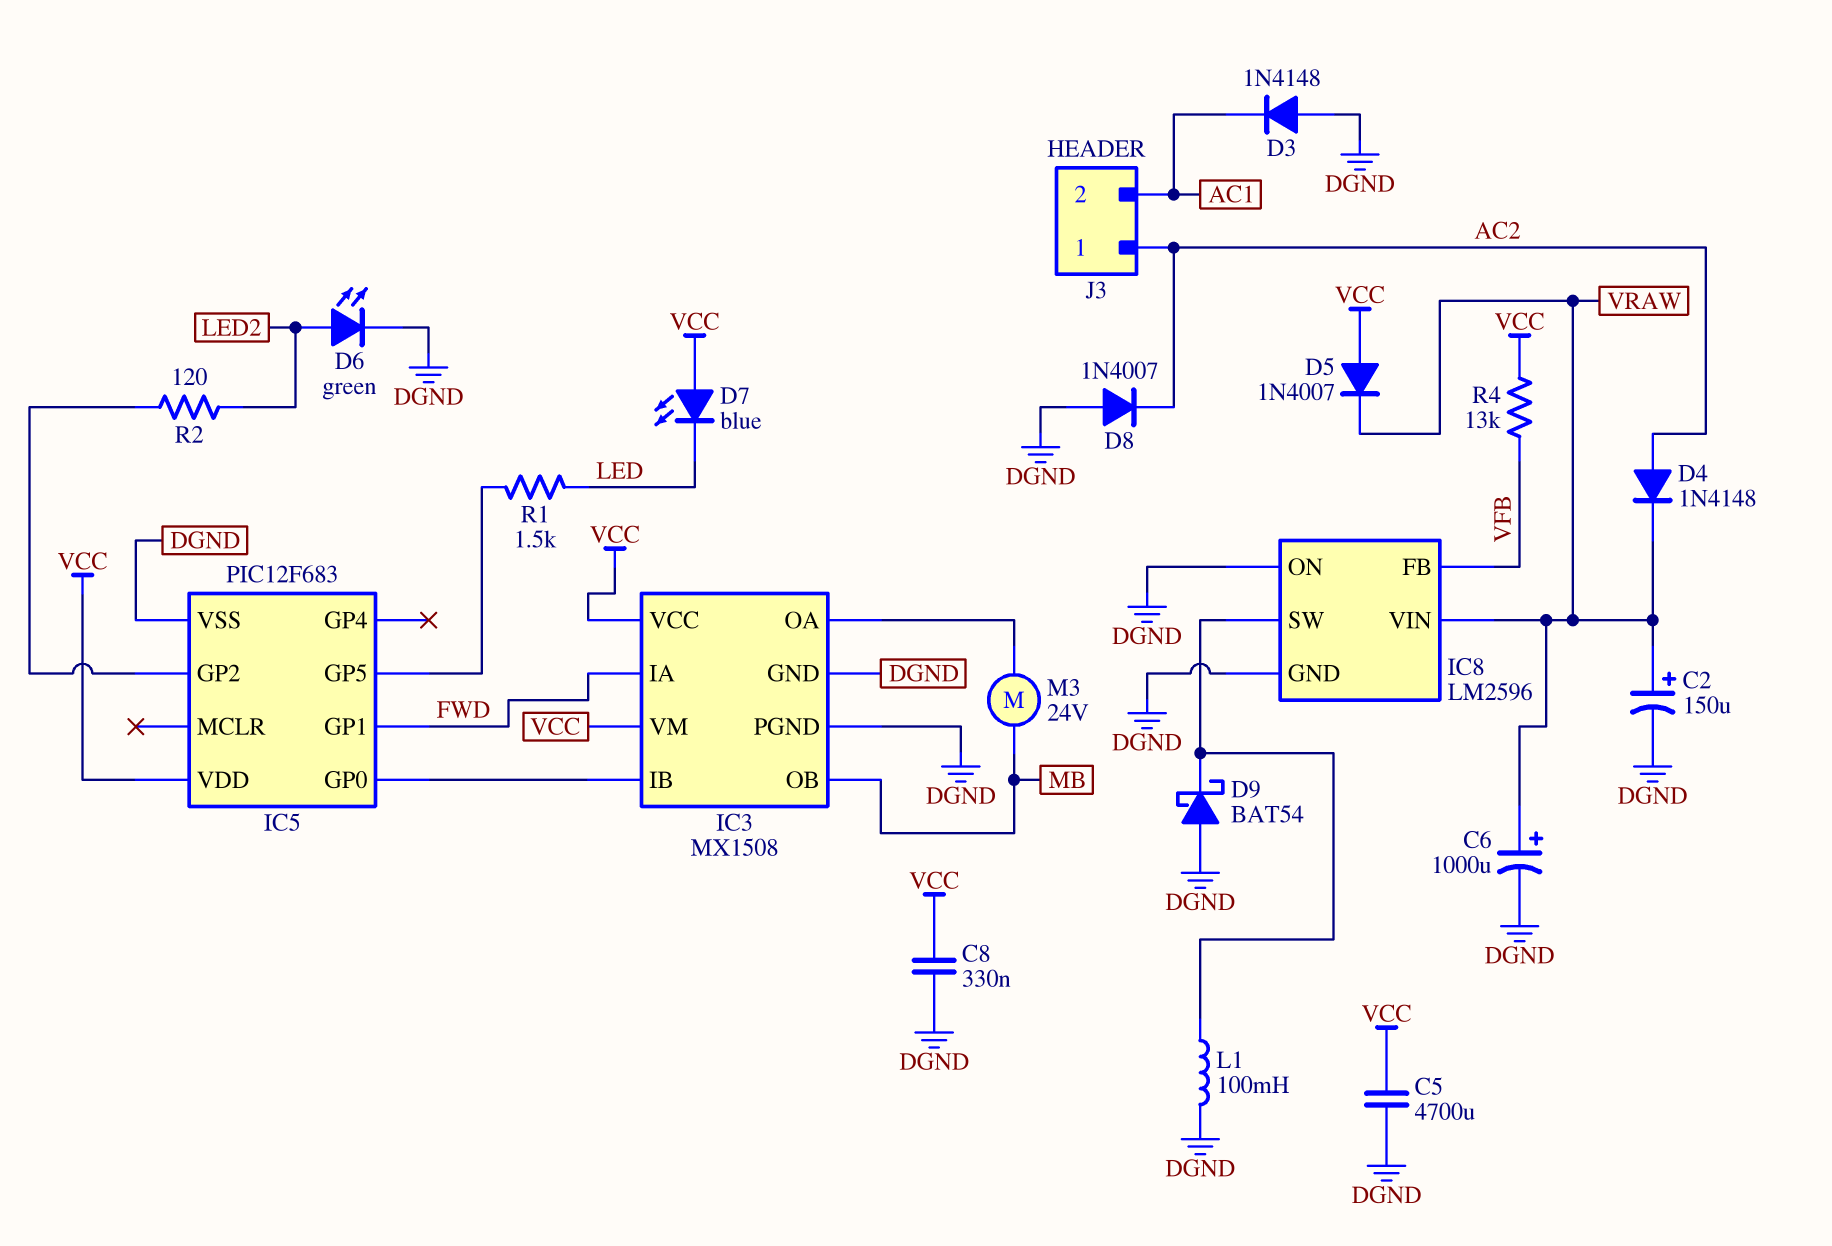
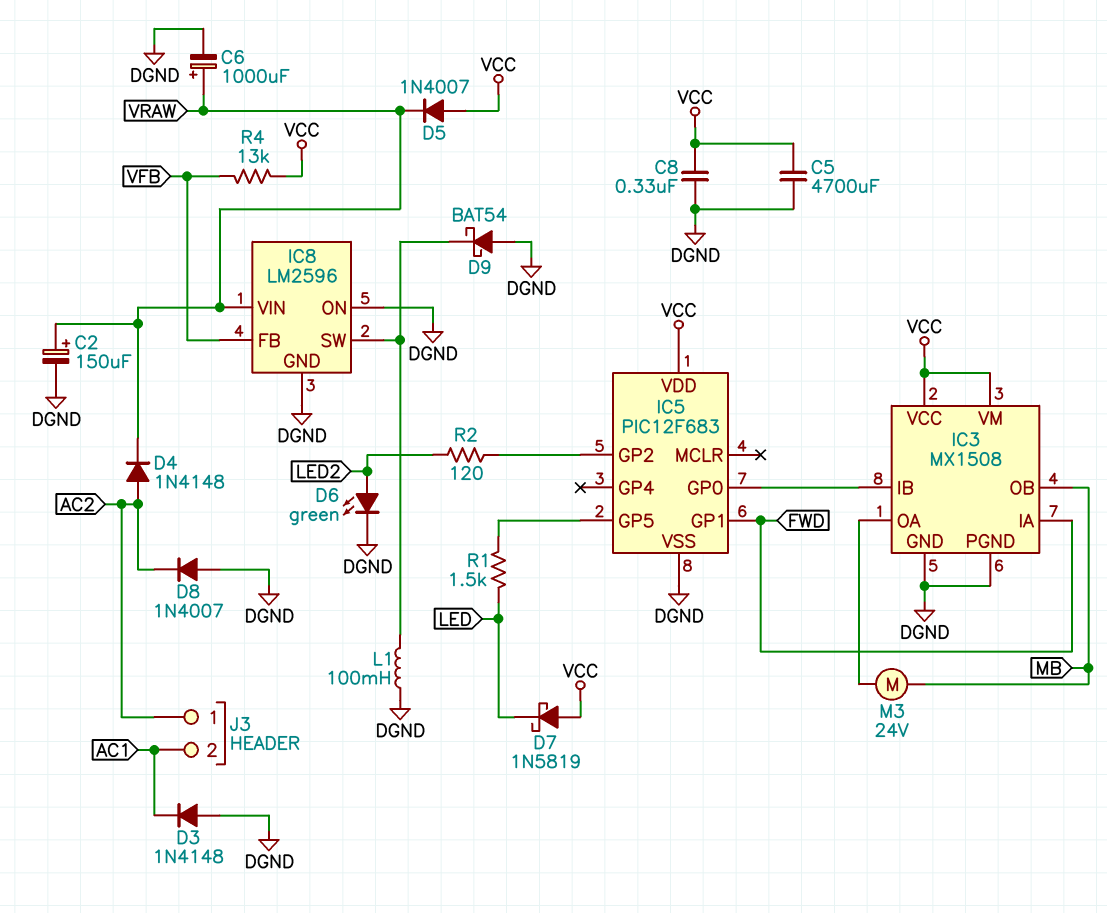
D7: LED blue (A VCC, K LED) -> schottky 1N5819 (A VCC, K LED)

